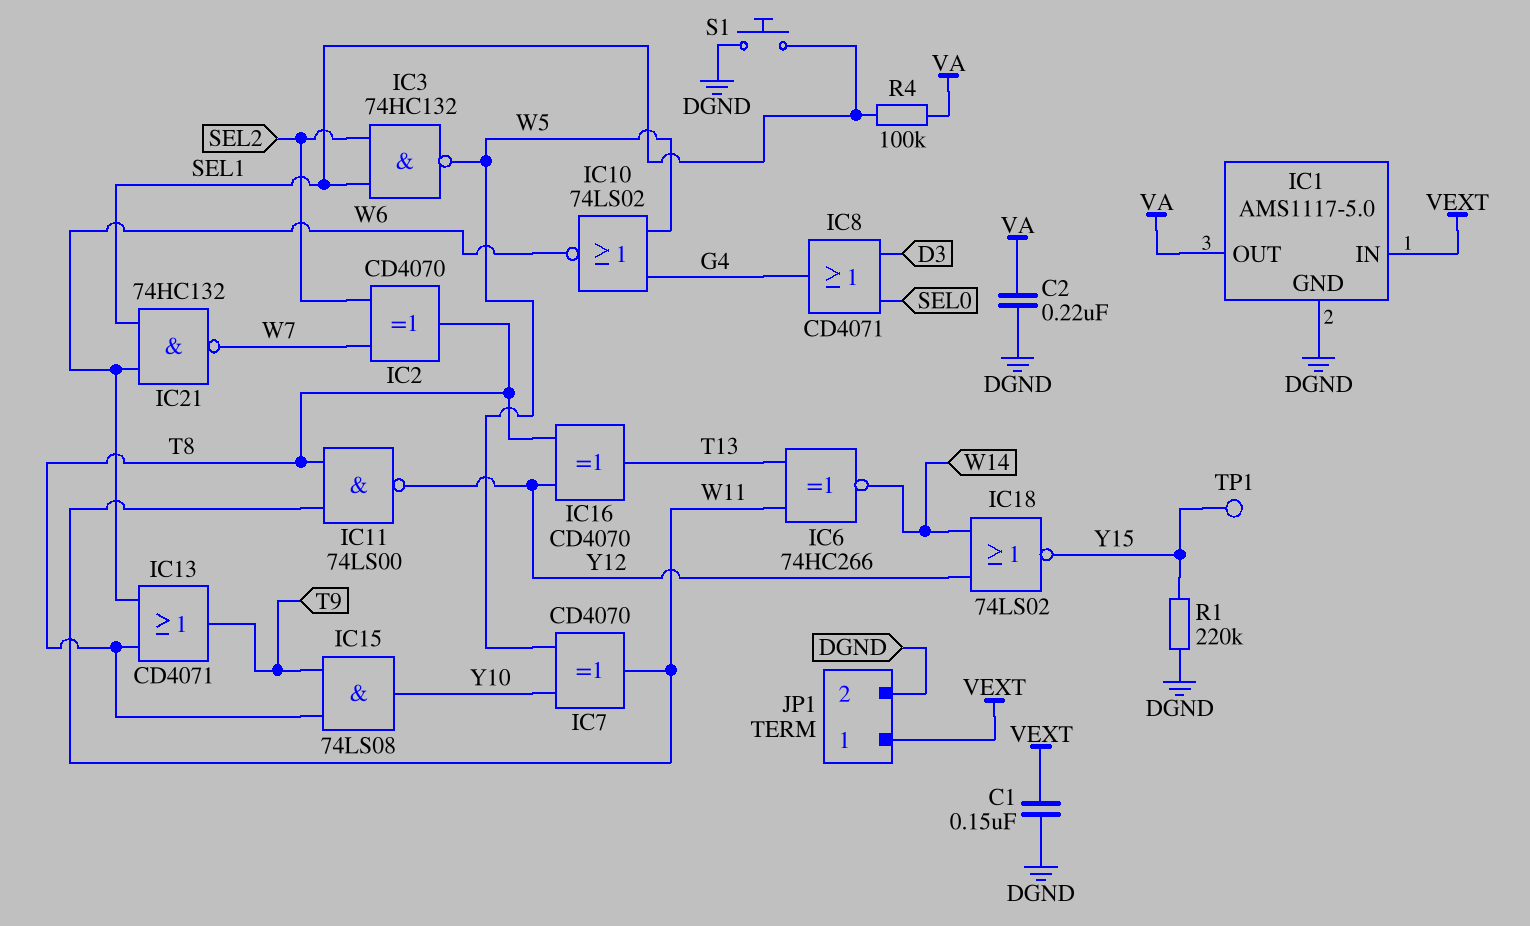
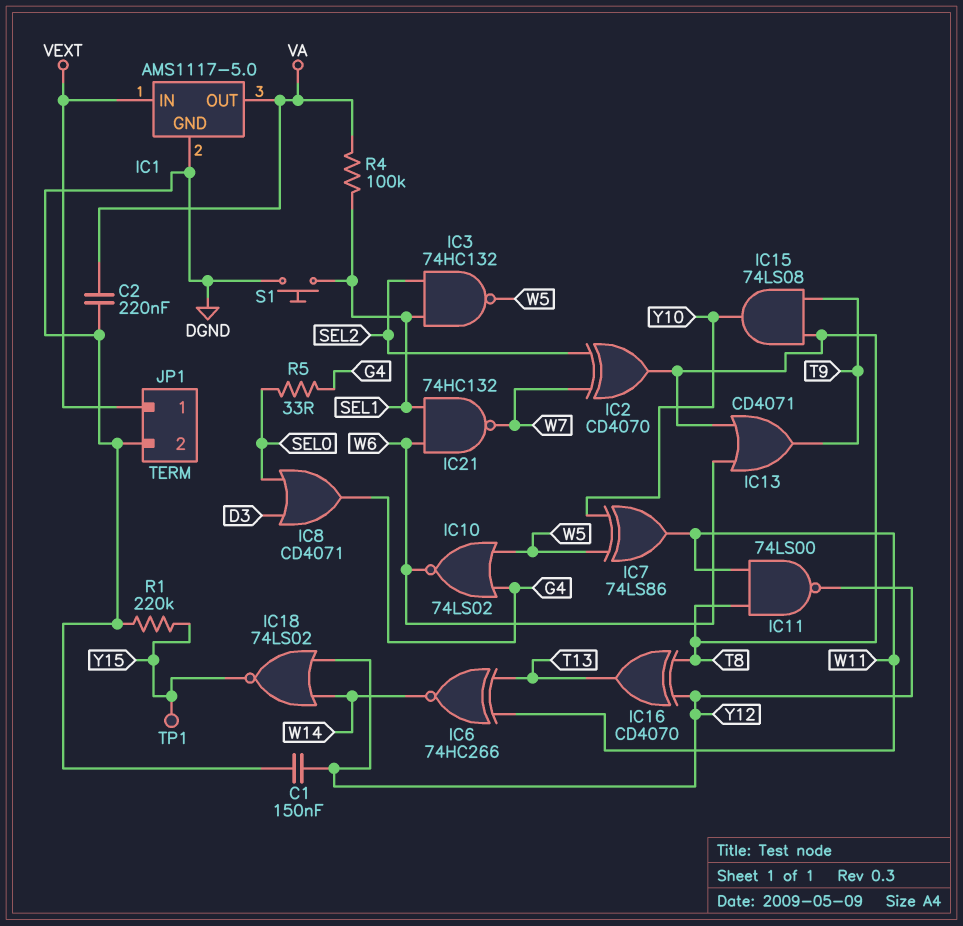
C1: 150nF (DGND, VEXT) -> 150nF (DGND, Y12)
IC7: XOR CD4070 (in W5, in Y10, out W11) -> XOR 74LS86 (in W5, in Y10, out W11)
R5: none -> 33 (G4, SEL0)

